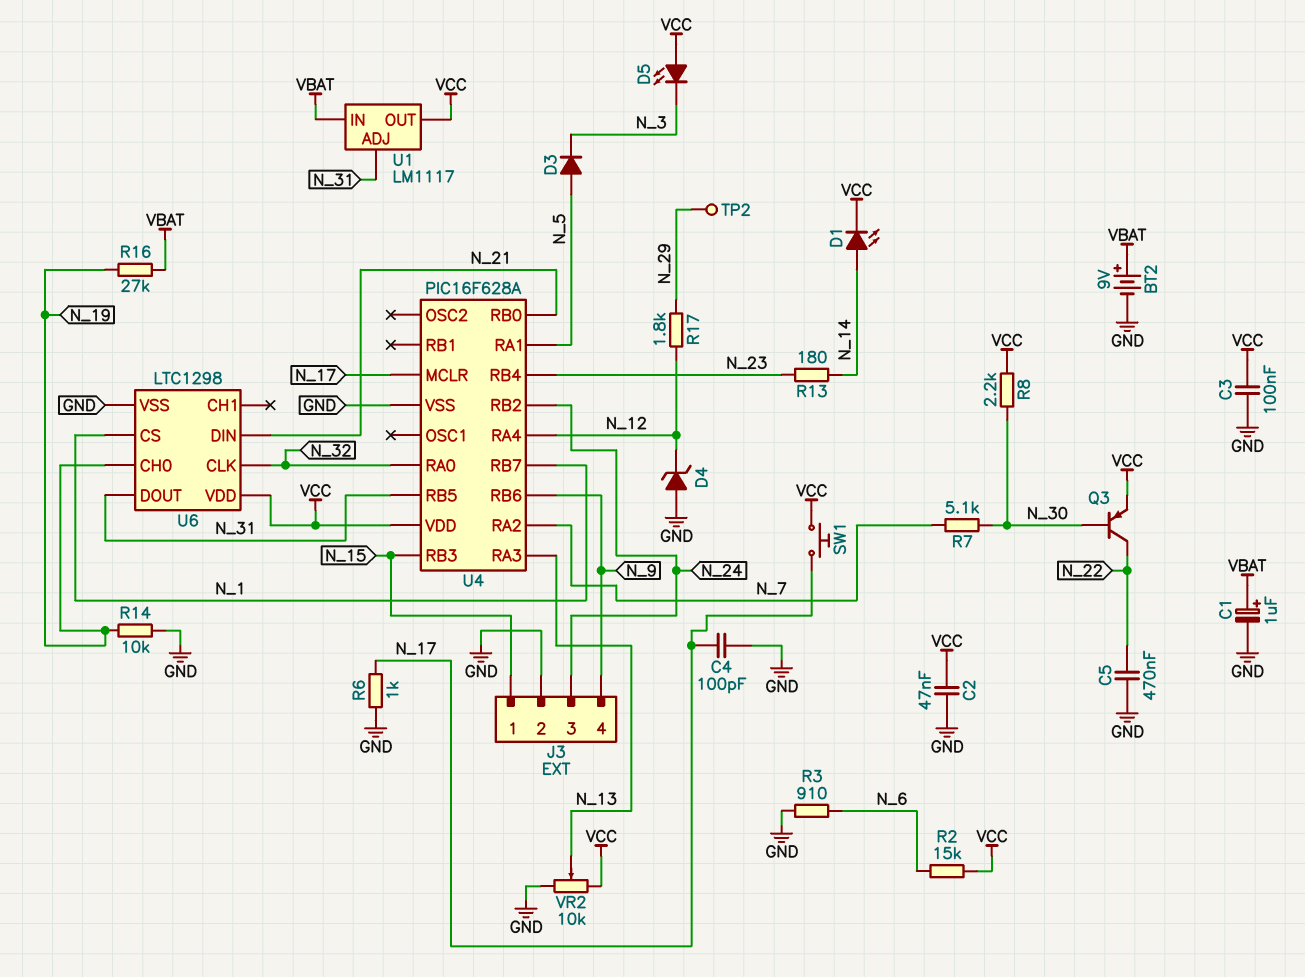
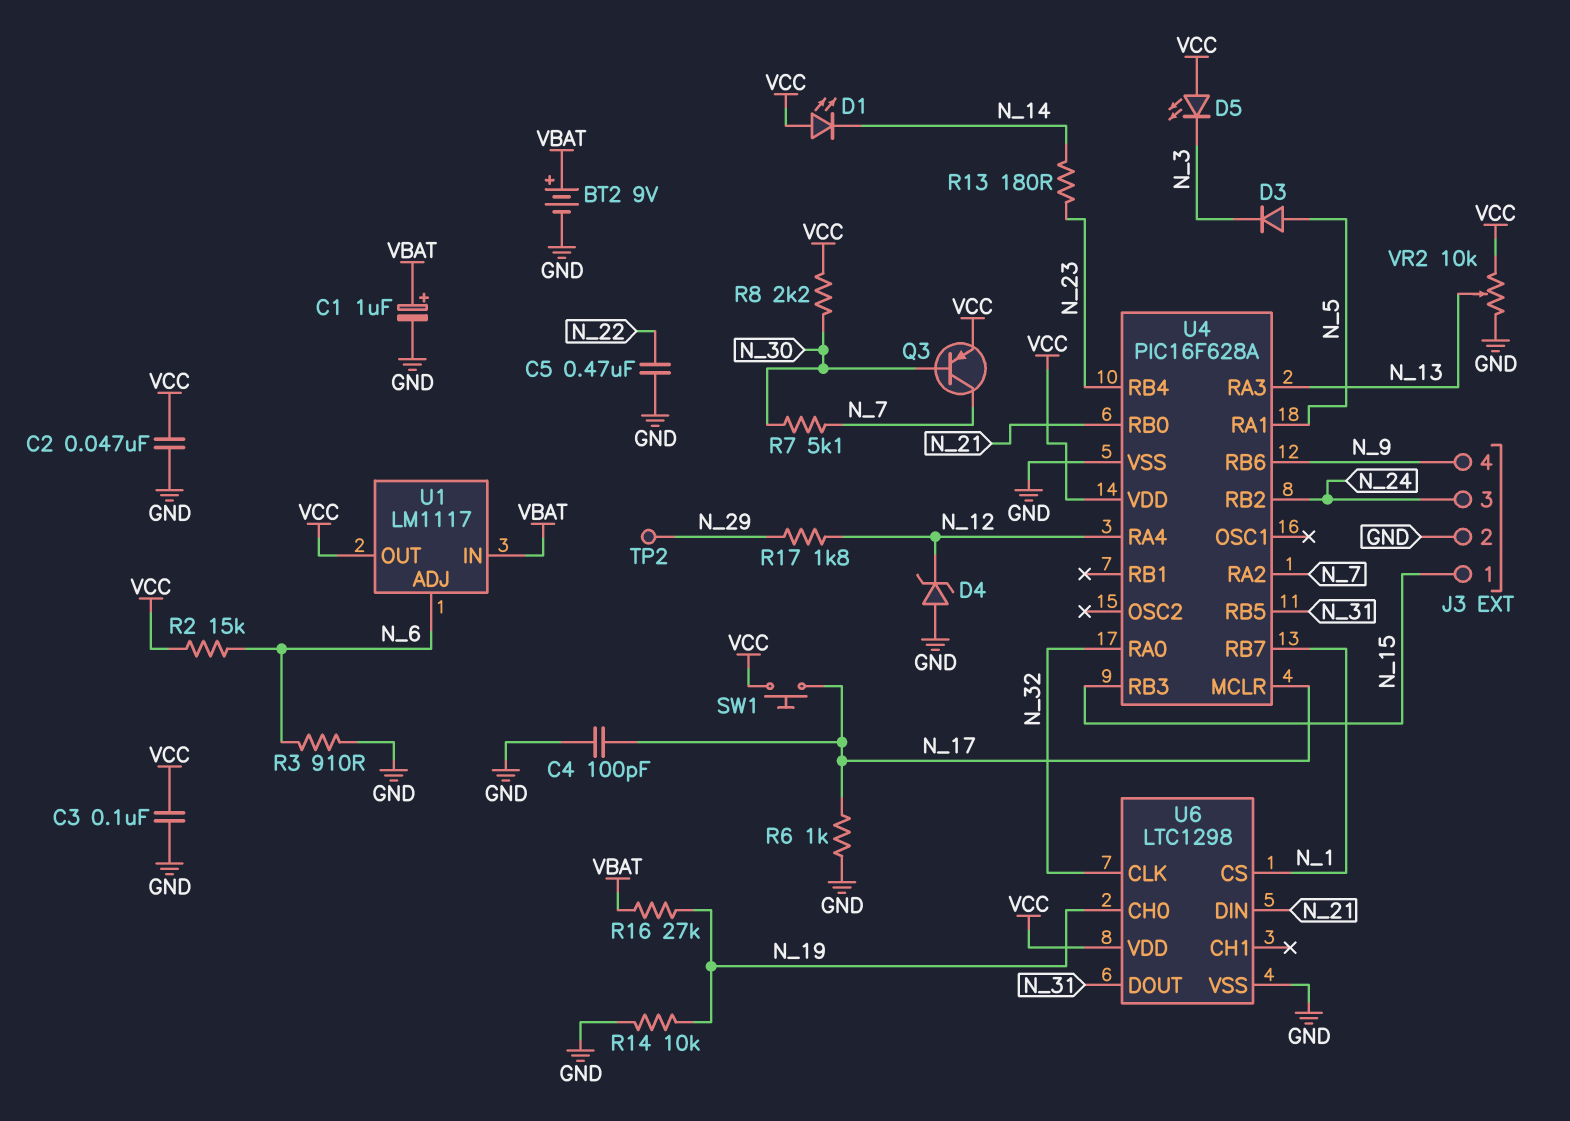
D1: LED (A N_14, K VCC) -> LED (A VCC, K N_14)
Q3: PNP (B N_30, C N_22, E VCC) -> PNP (B N_30, C N_7, E VCC)
U1 pin ADJ: N_31 -> N_6

